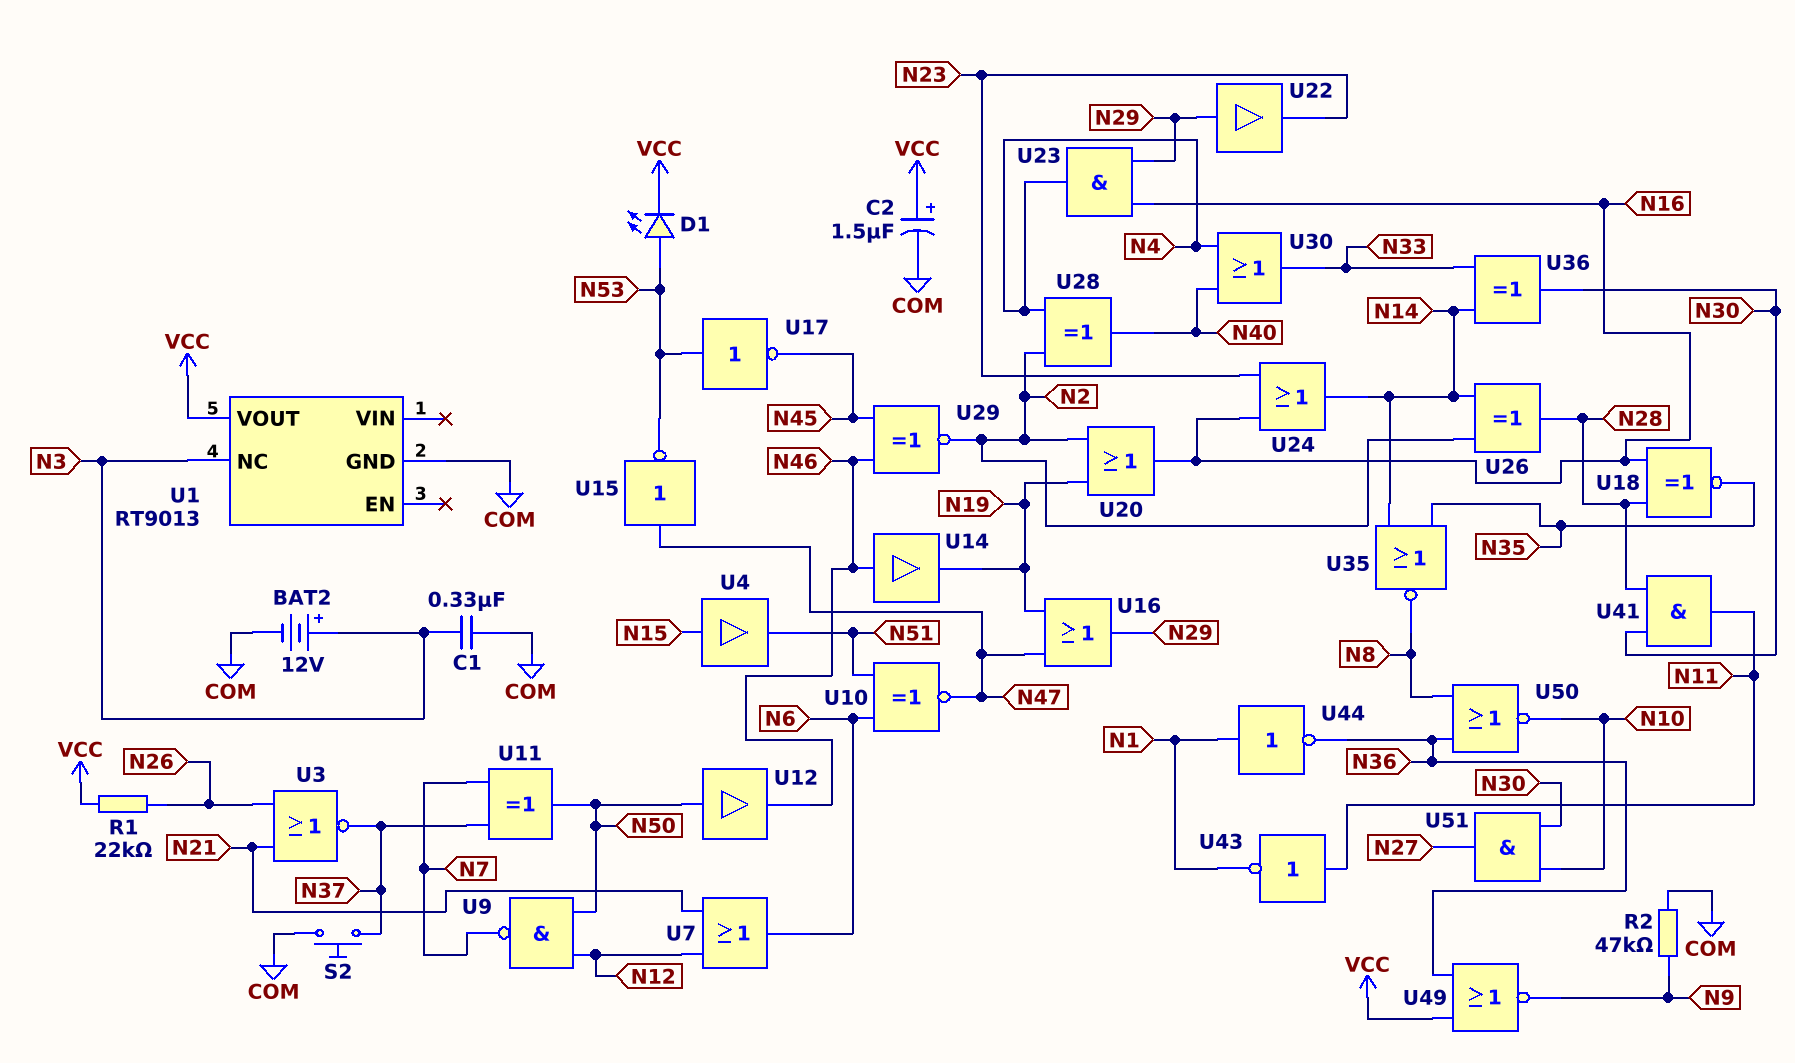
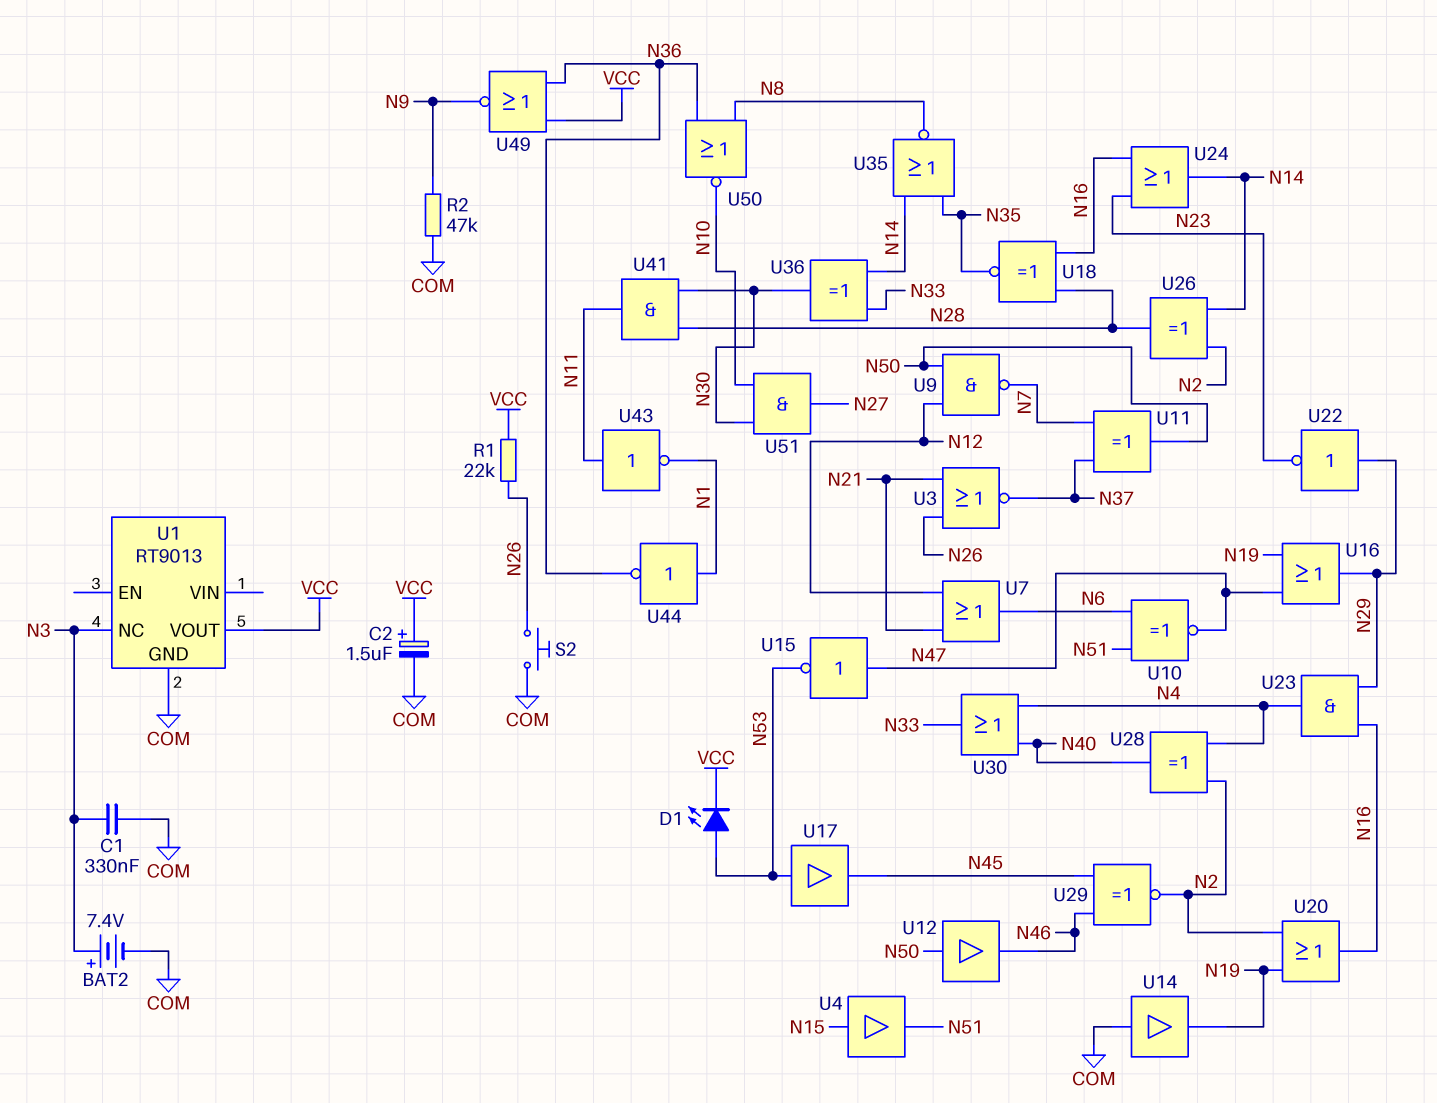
BAT2: 12V (plus N3, minus COM) -> 7.4V (plus N3, minus COM)
S2: button (COM, N37) -> button (COM, N26)
U14: buffer (in N46, out N19) -> buffer (in COM, out N19)
U17: NOT (in N53, out N45) -> buffer (in N53, out N45)
U22: buffer (in N29, out N23) -> NOT (in N29, out N23)

